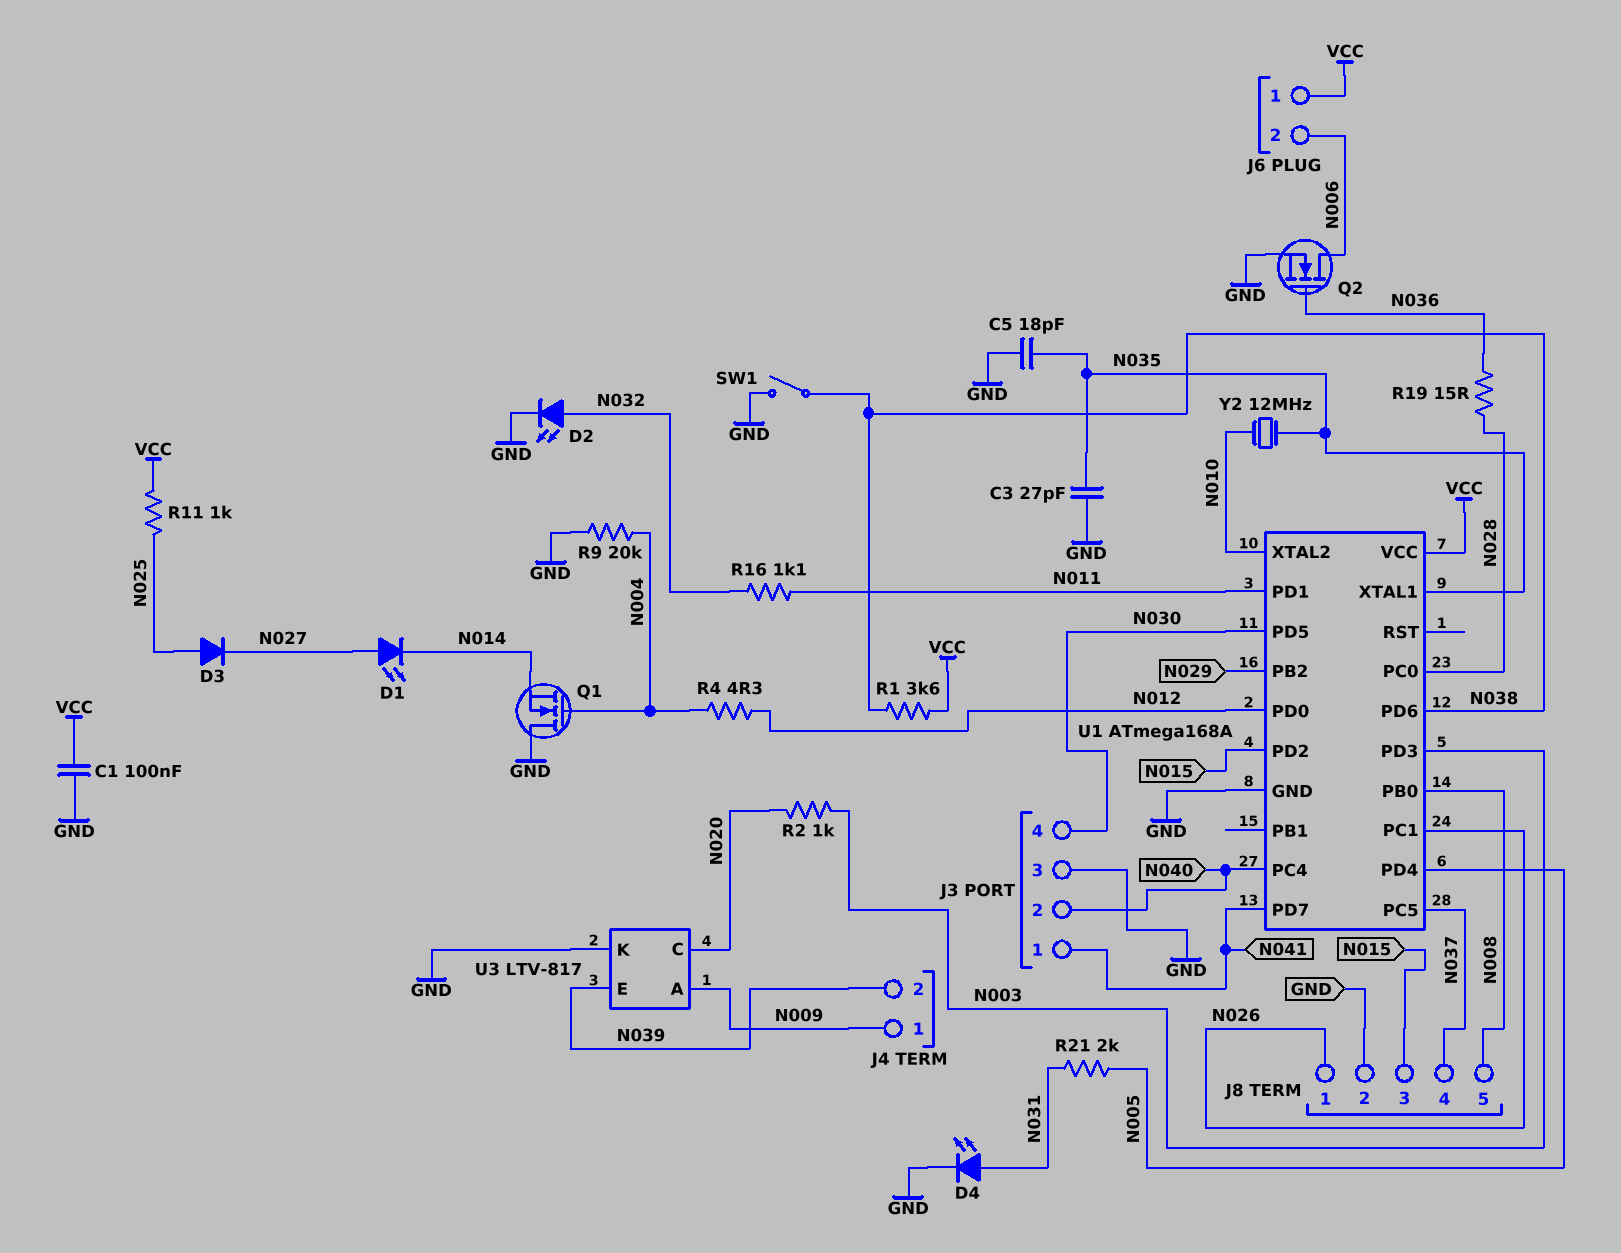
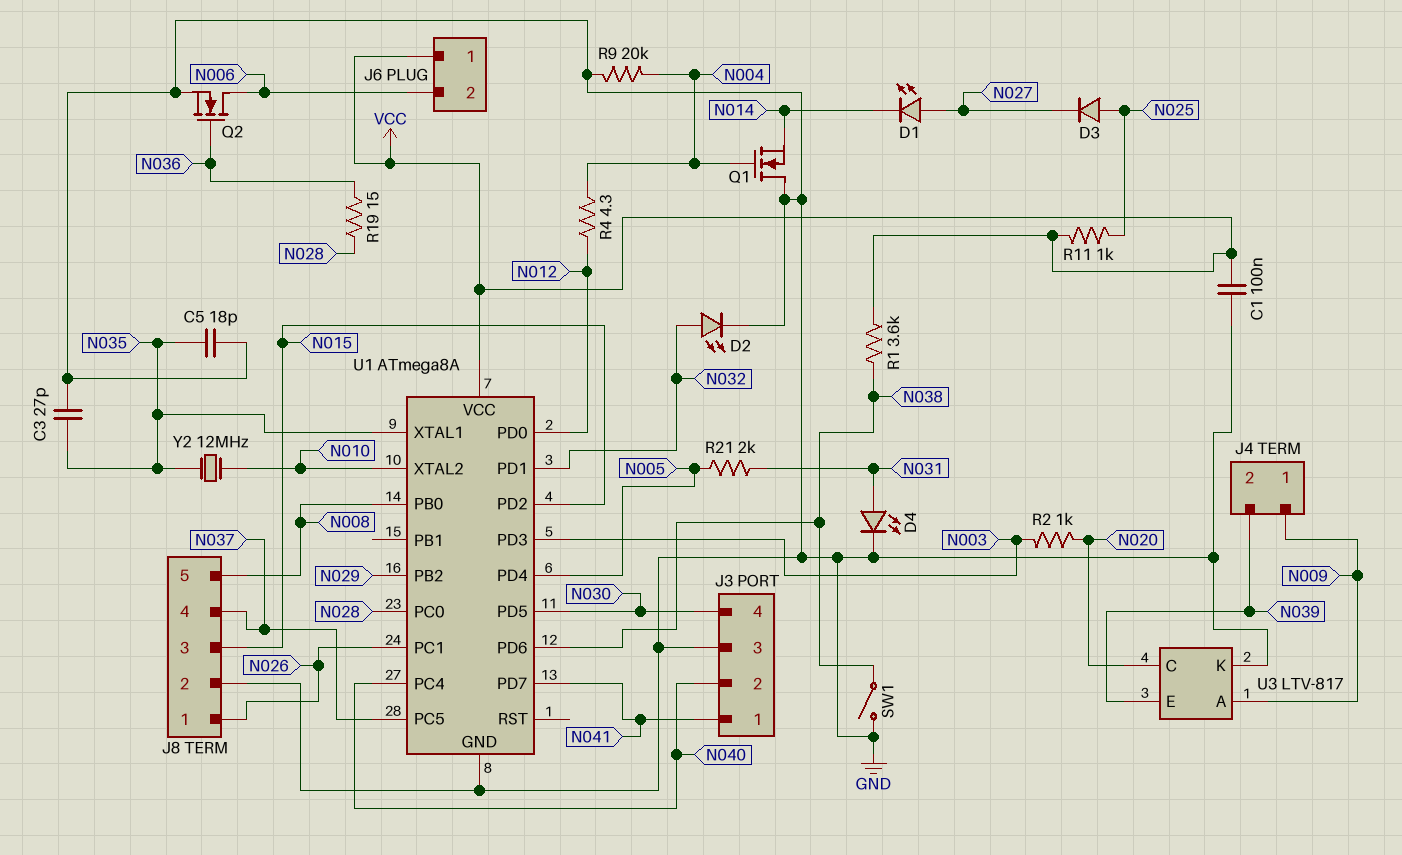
R16: 1.1k (N011, N032) -> none
U1: ATmega168A -> ATmega8A
U1 pin PD1: N011 -> N032

